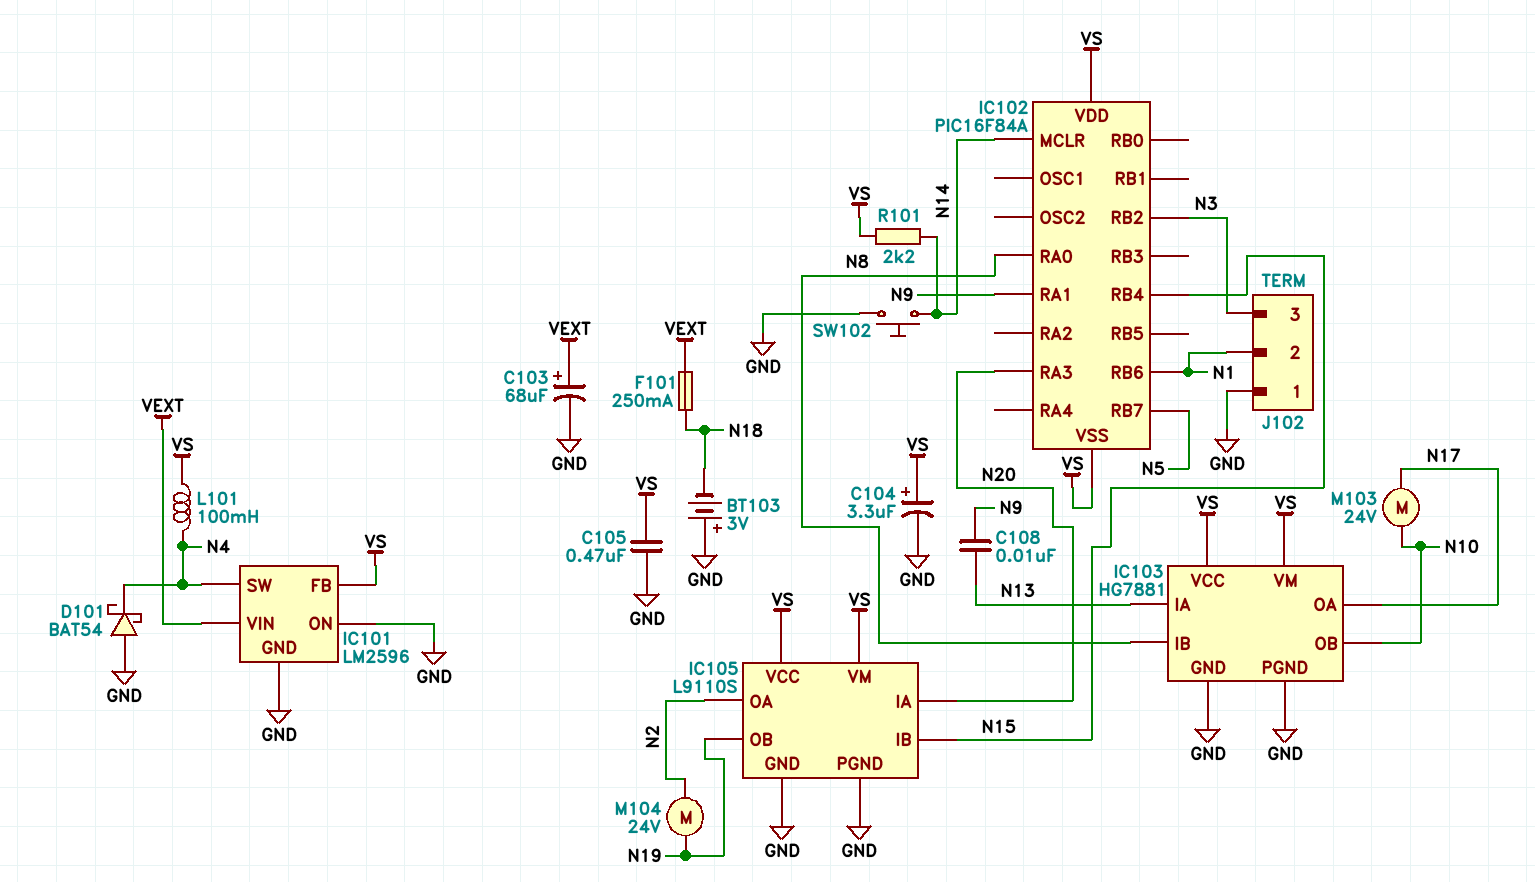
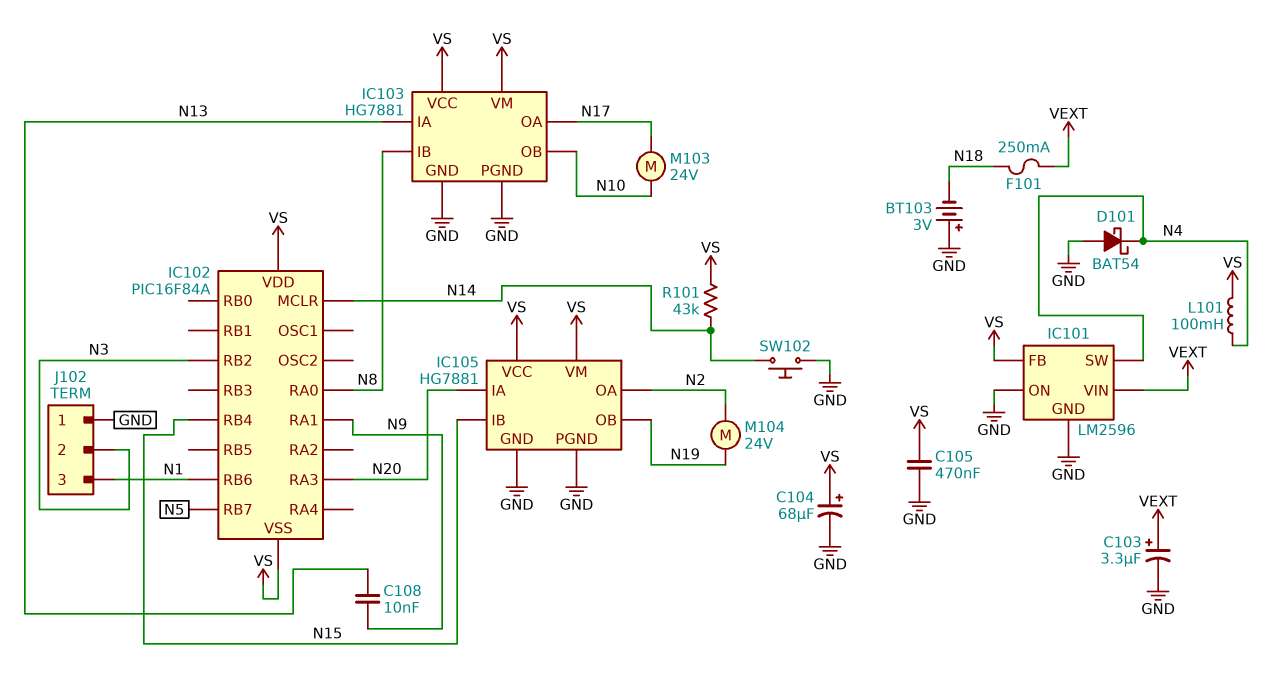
C103: 68uF (plus VEXT, minus GND) -> 3.3uF (plus VEXT, minus GND)
C104: 3.3uF (plus VS, minus GND) -> 68uF (plus VS, minus GND)
IC105: L9110S -> HG7881
J102 pin 2: N1 -> N3
J102 pin 3: N3 -> N1
R101: 2.2k (N14, VS) -> 43k (N14, VS)

